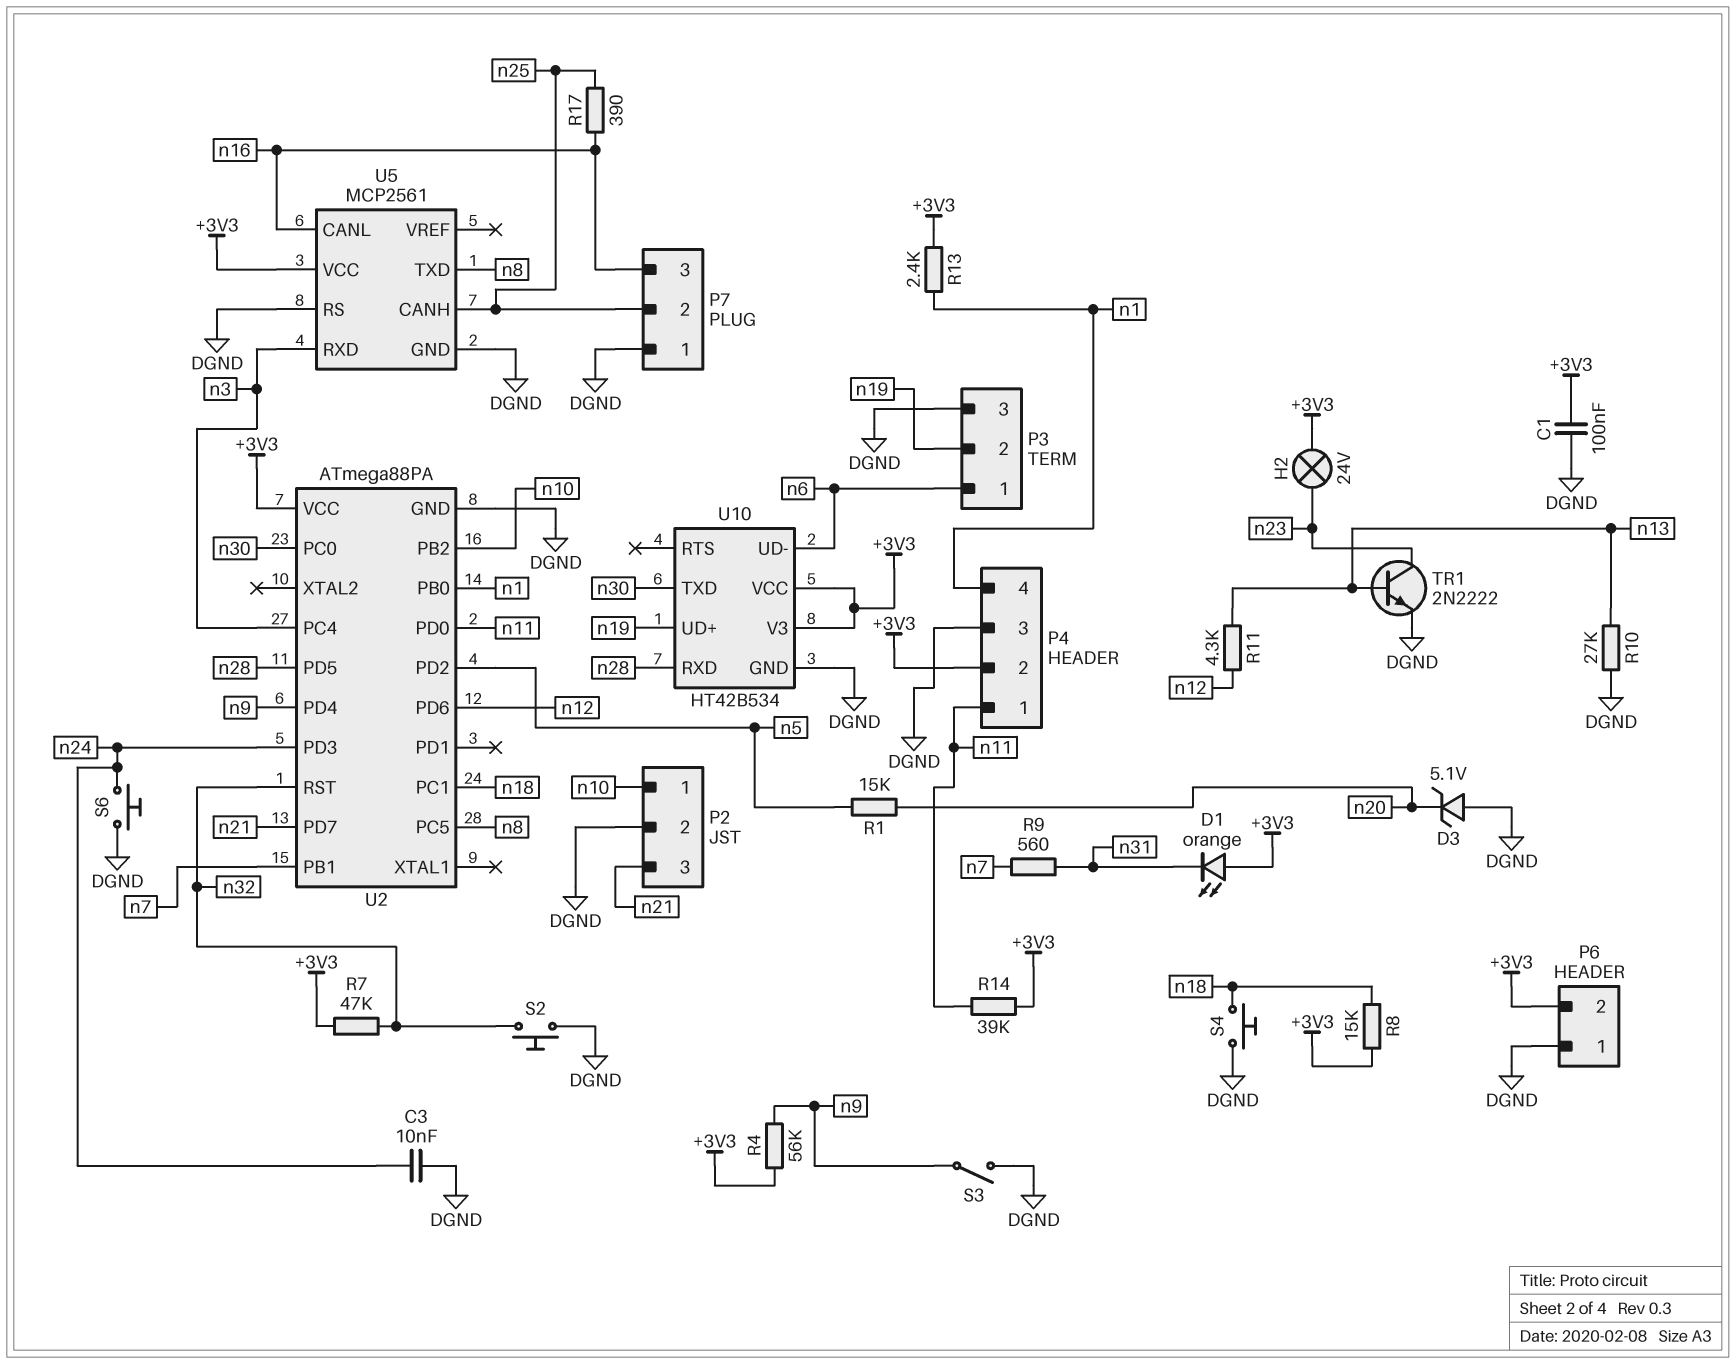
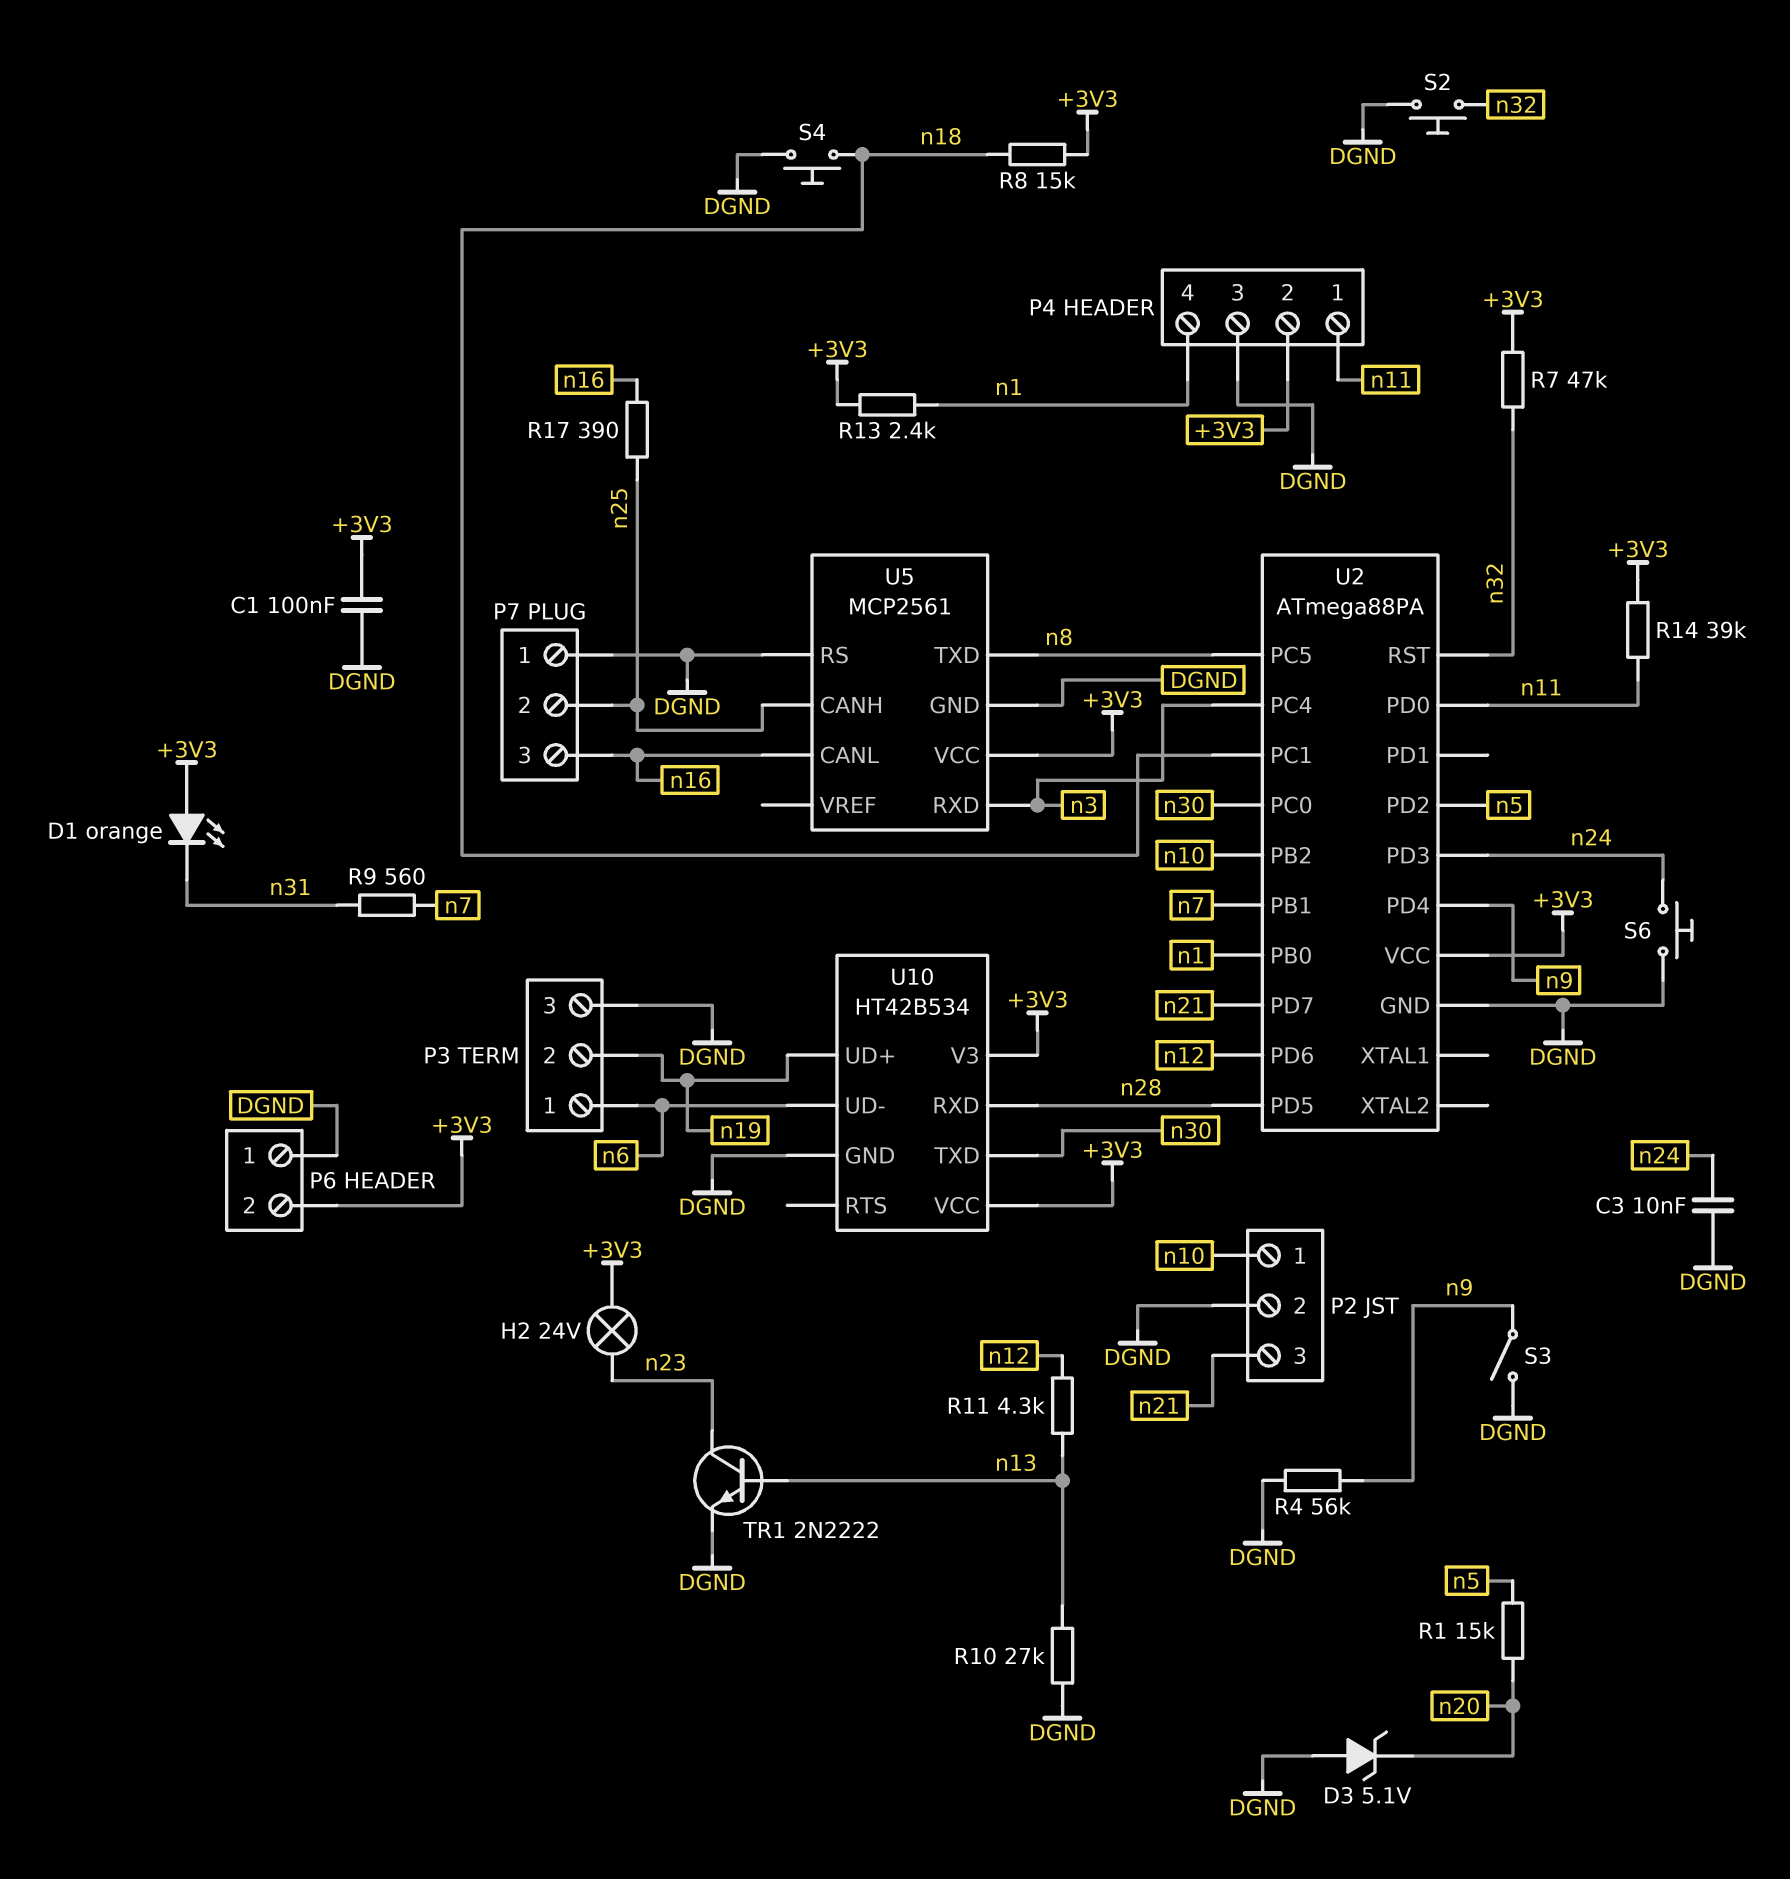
R4: 56k (+3V3, n9) -> 56k (DGND, n9)

